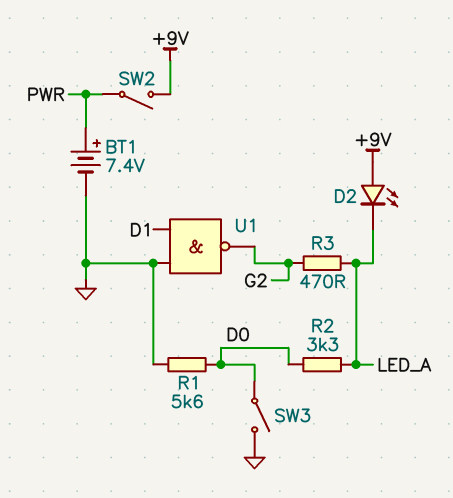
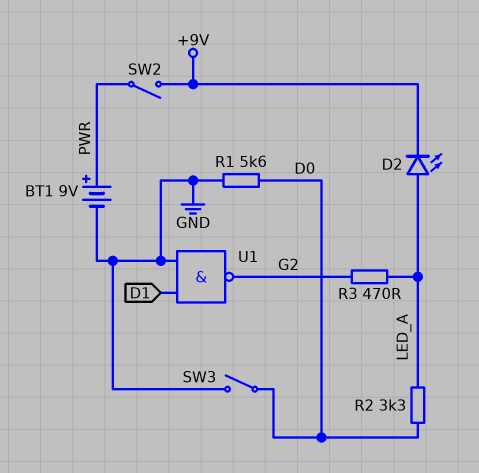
BT1: 7.4V (plus PWR, minus GND) -> 9V (plus PWR, minus GND)
D2: LED (A +9V, K LED_A) -> LED (A LED_A, K +9V)

